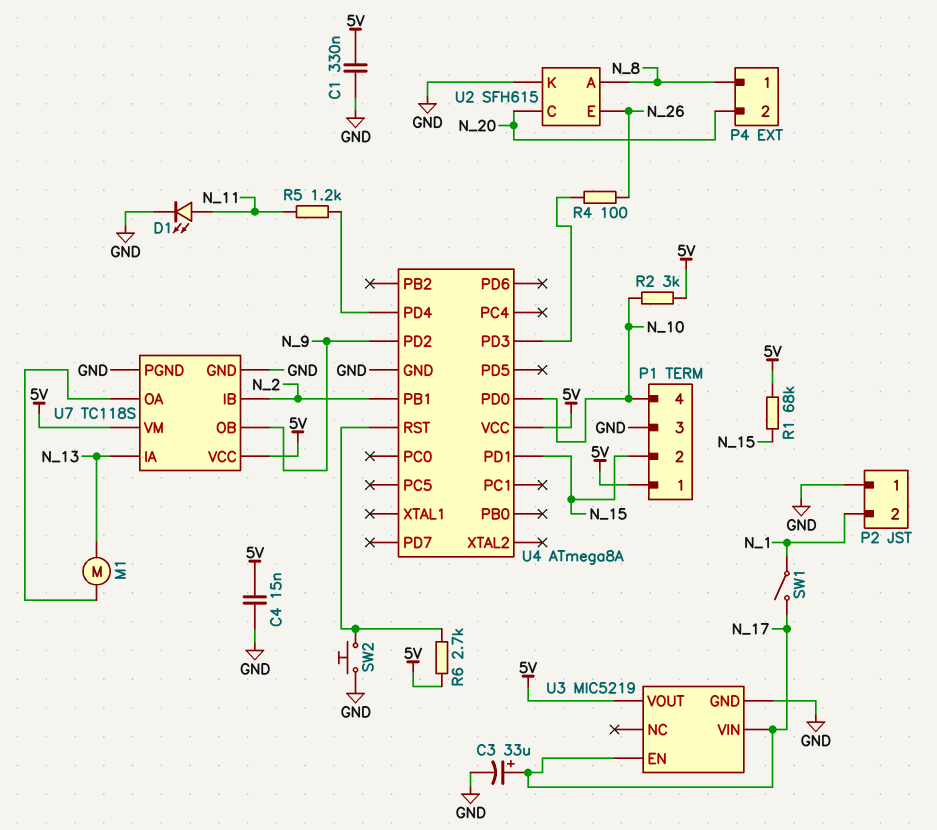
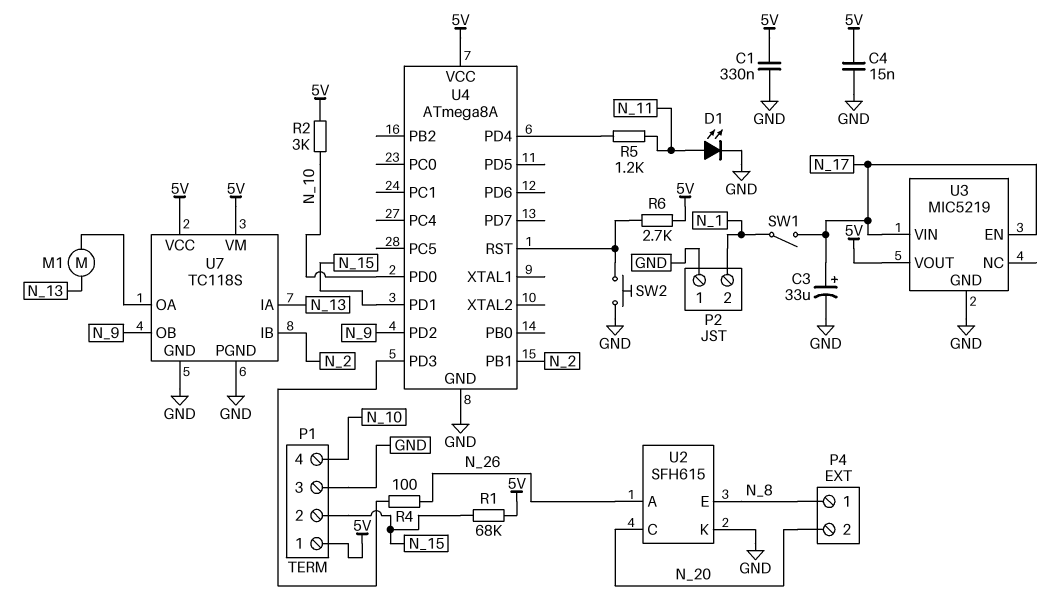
U2 pin A: N_8 -> N_26
U2 pin E: N_26 -> N_8

